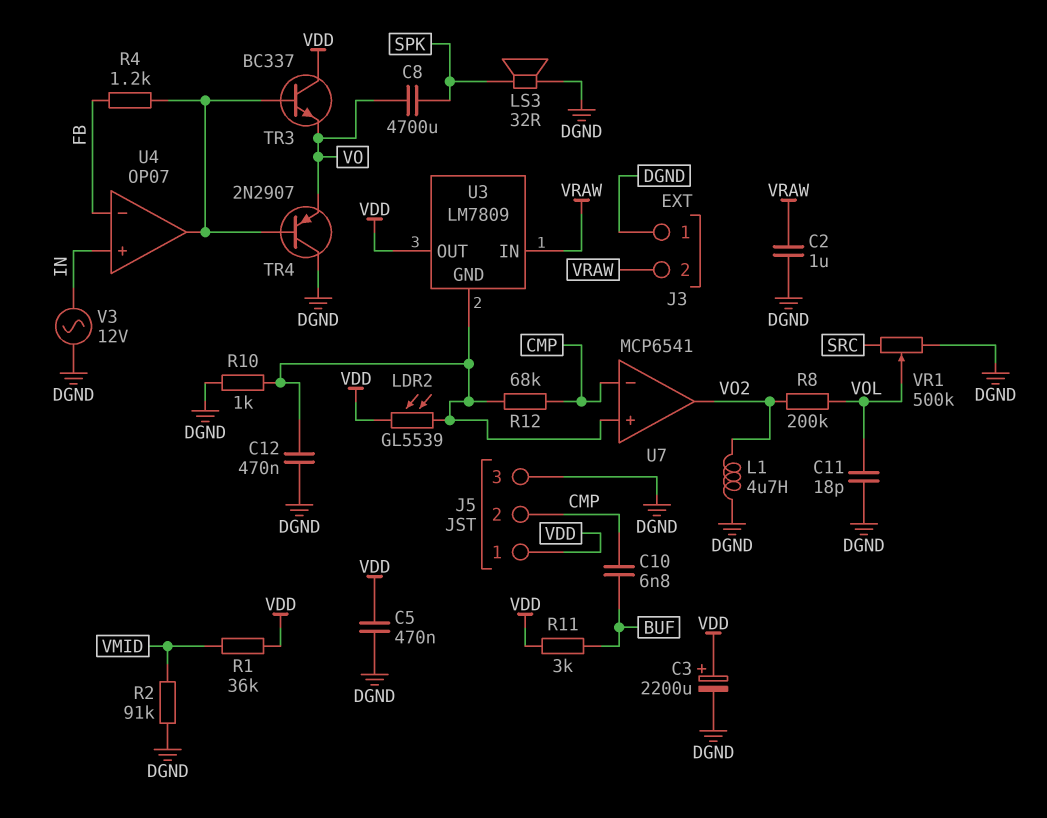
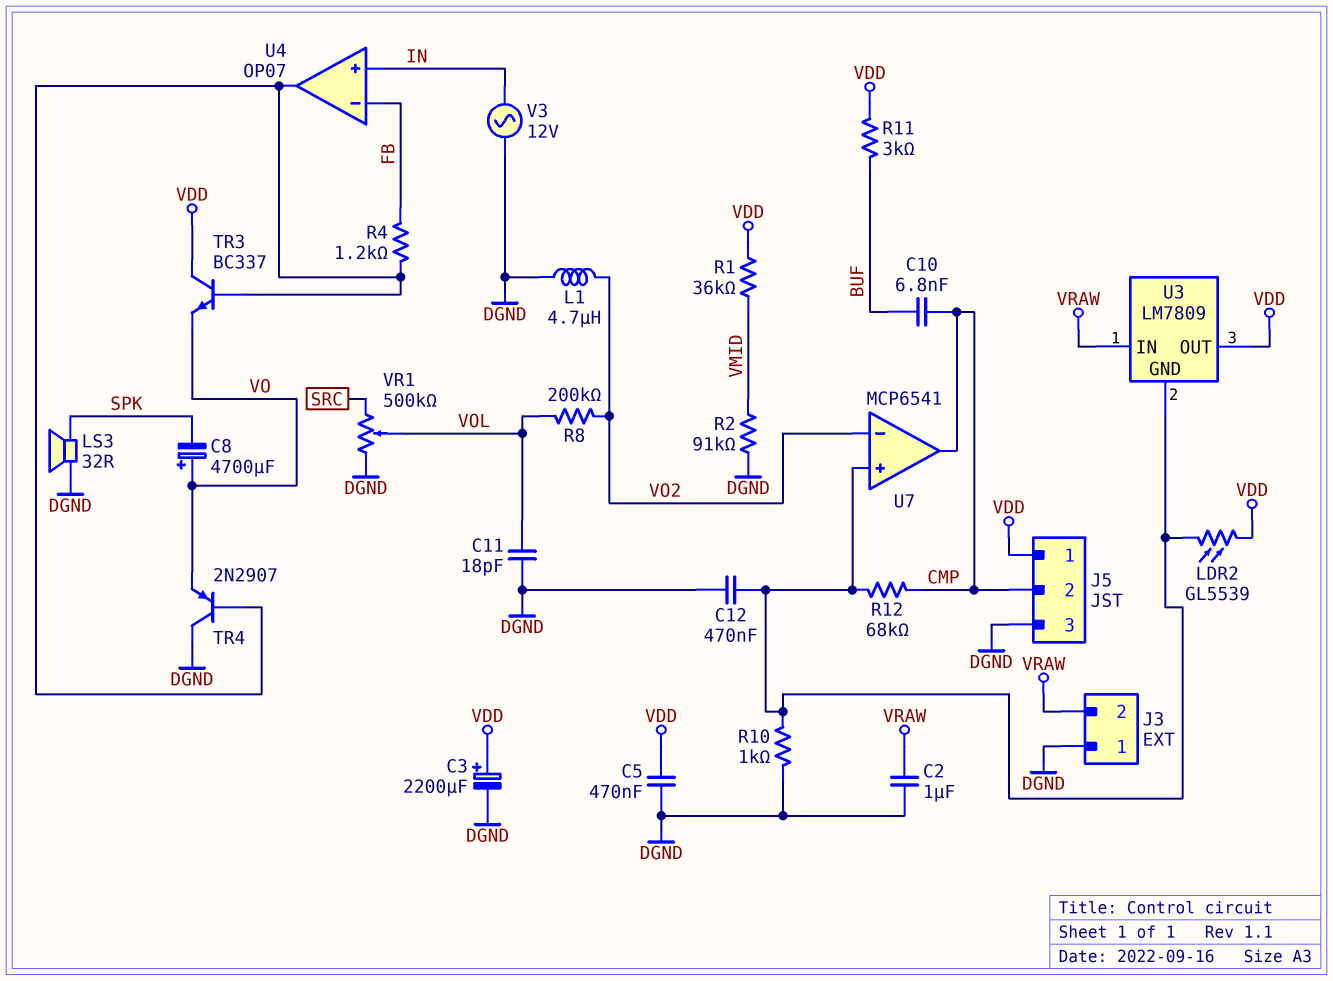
C8: 4700uF (SPK, VO) -> 4700uF (plus VO, minus SPK)
U7 pin in-: CMP -> VO2
U7 pin out: VO2 -> CMP

